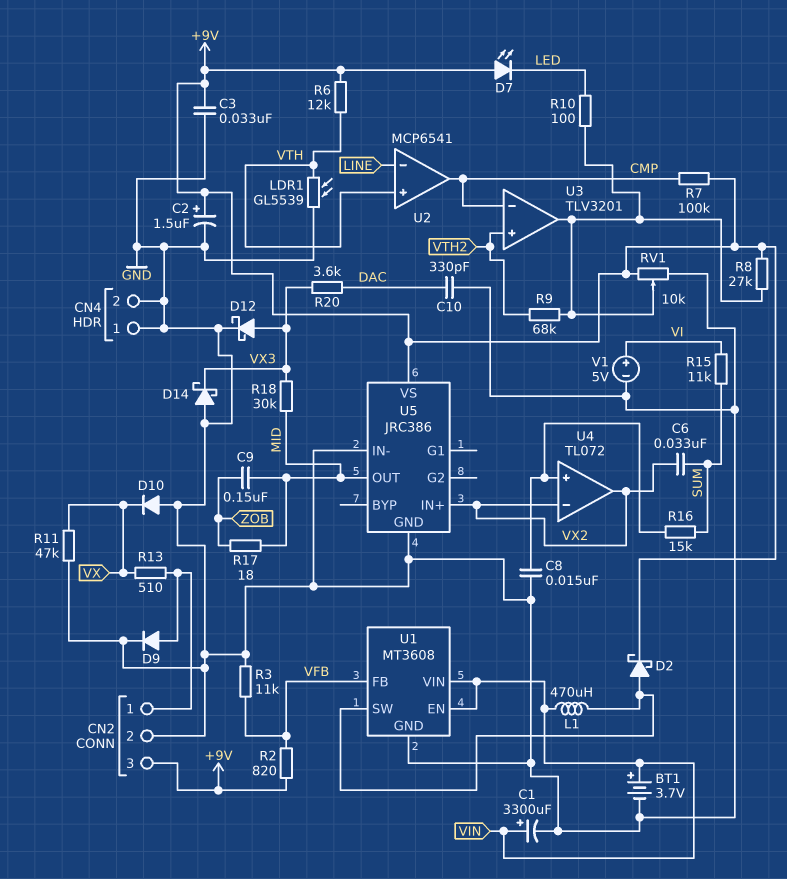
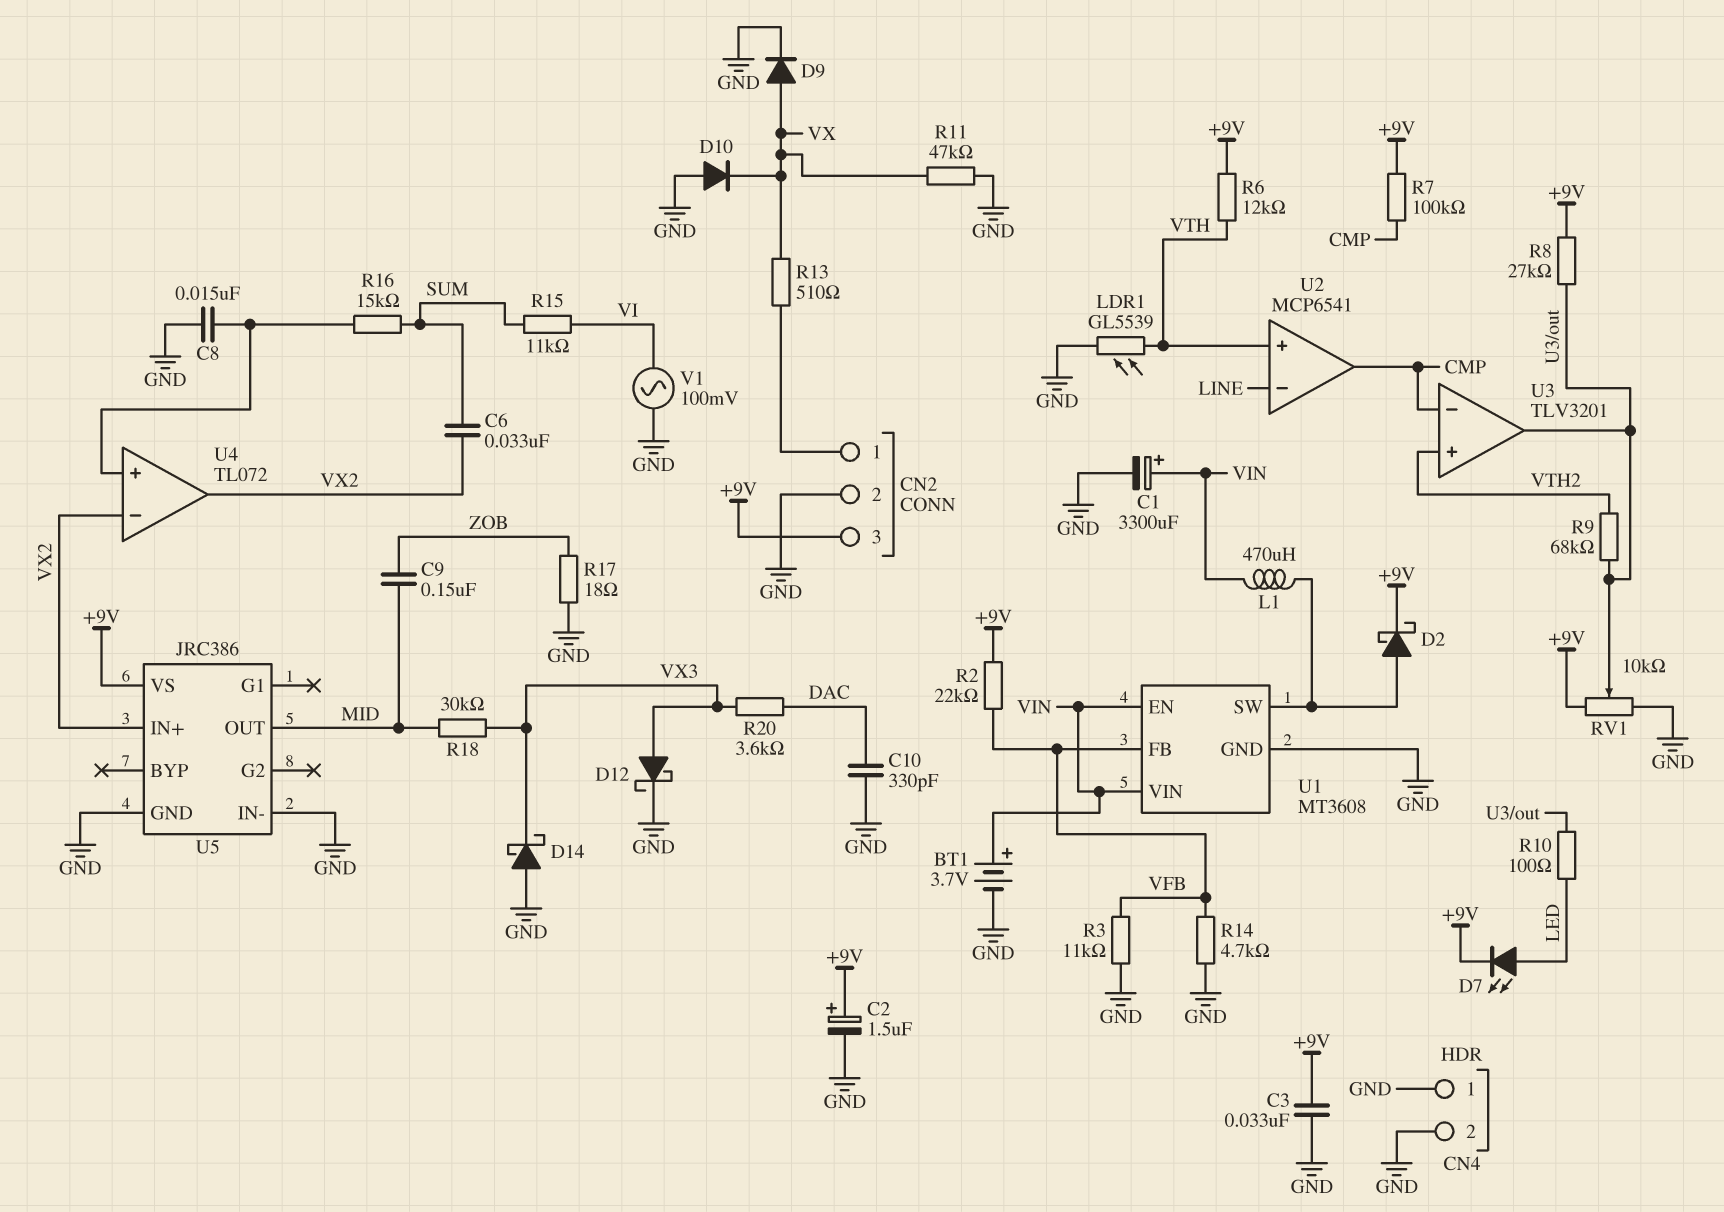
D7: LED (A +9V, K LED) -> LED (A LED, K +9V)
D9: diode (A CN2/1, K GND) -> diode (A VX, K GND)
R2: 820 (+9V, VFB) -> 22k (+9V, VFB)
R14: none -> 4.7k (GND, VFB)
R17: 18 (MID, ZOB) -> 18 (GND, ZOB)
V1: 5V (plus VI, minus GND) -> AC 100mV (GND, VI)

